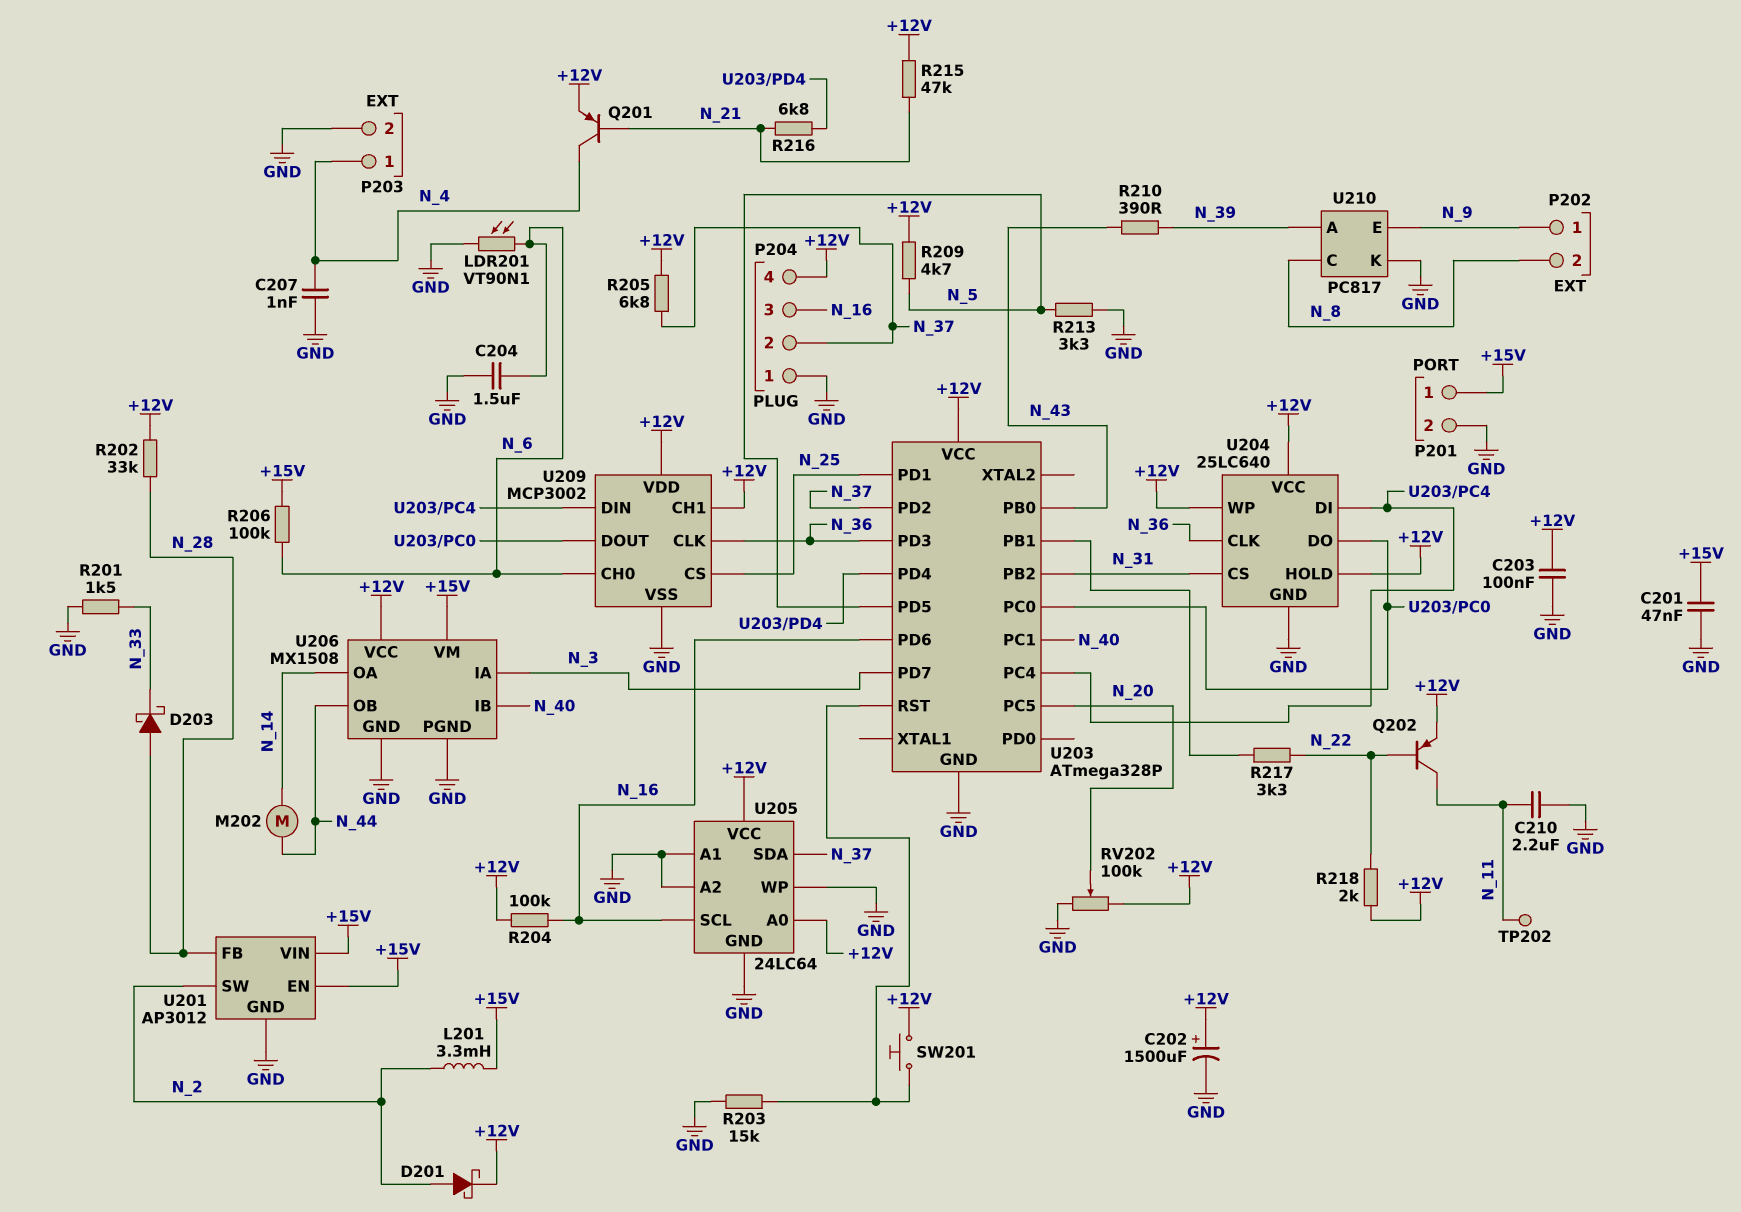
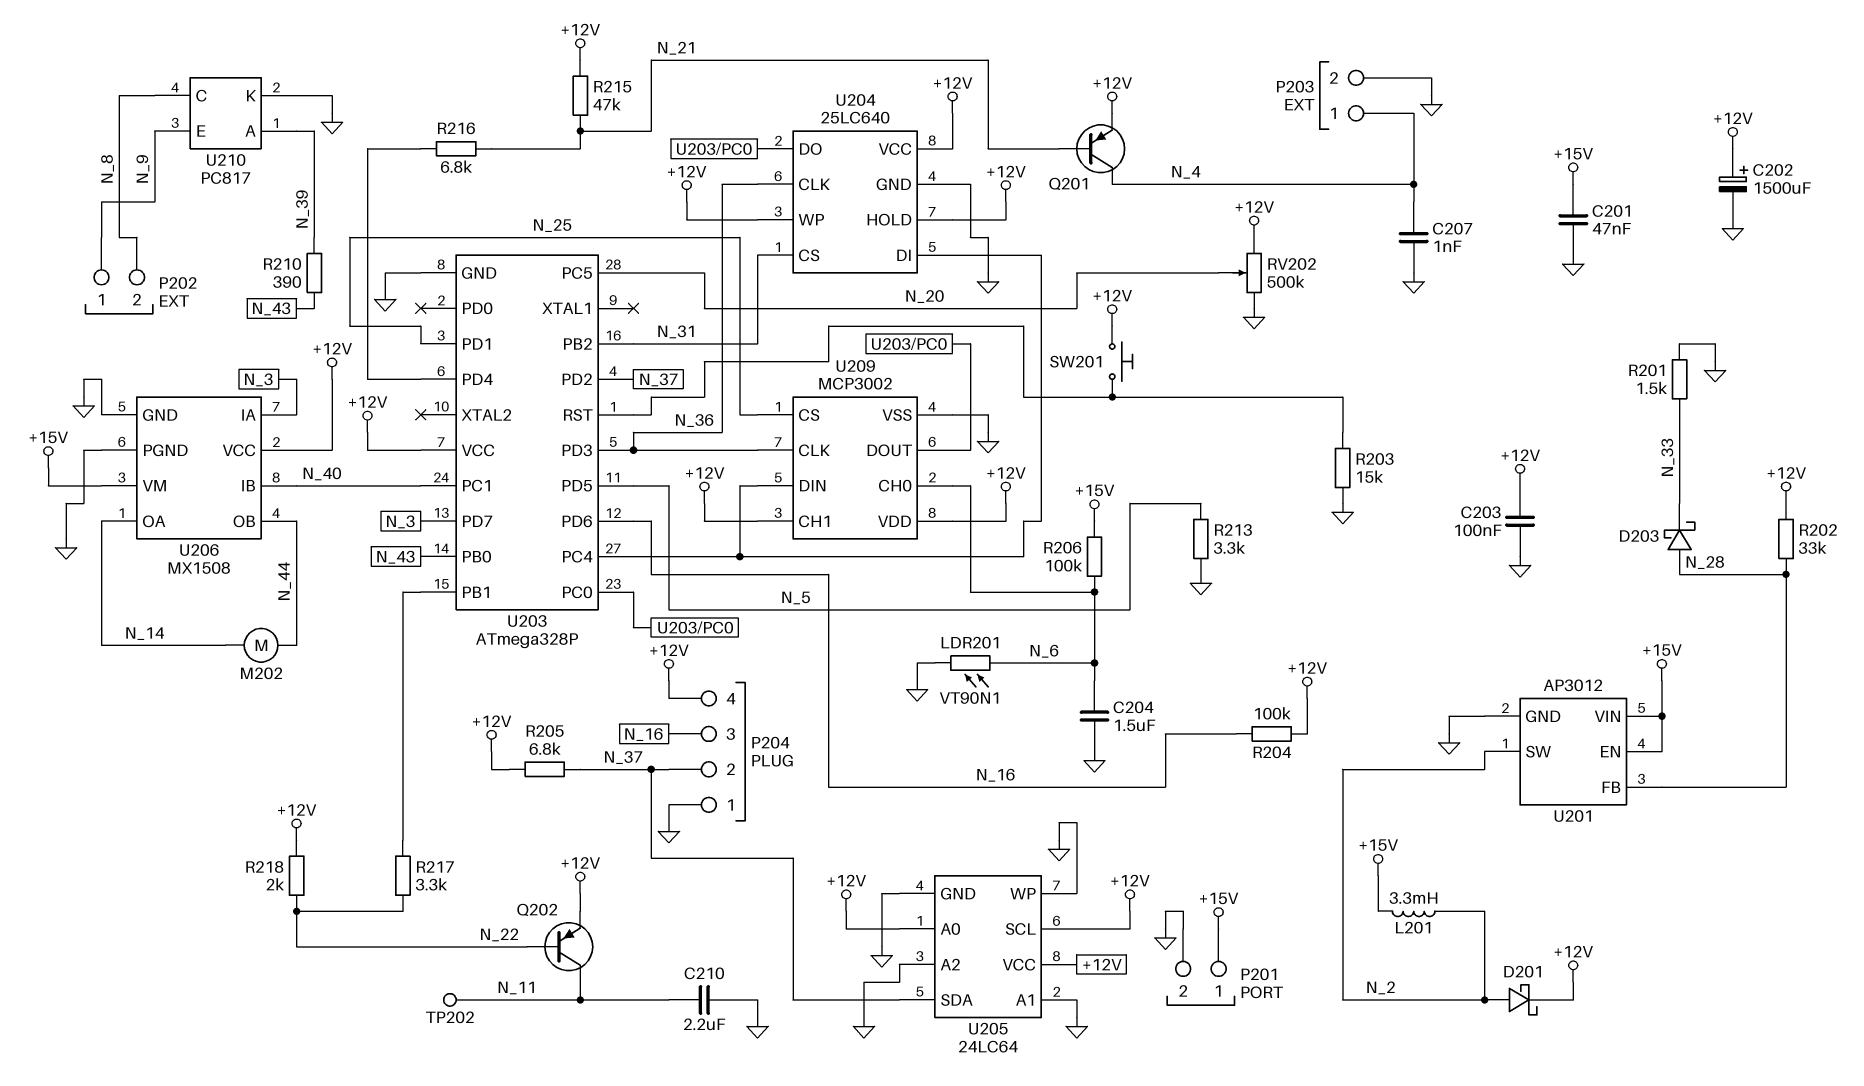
R209: 4.7k (+12V, N_5) -> none
RV202: 100k (+12V, GND, wiper N_20) -> 500k (+12V, GND, wiper N_20)
U205 pin SCL: N_16 -> +12V

